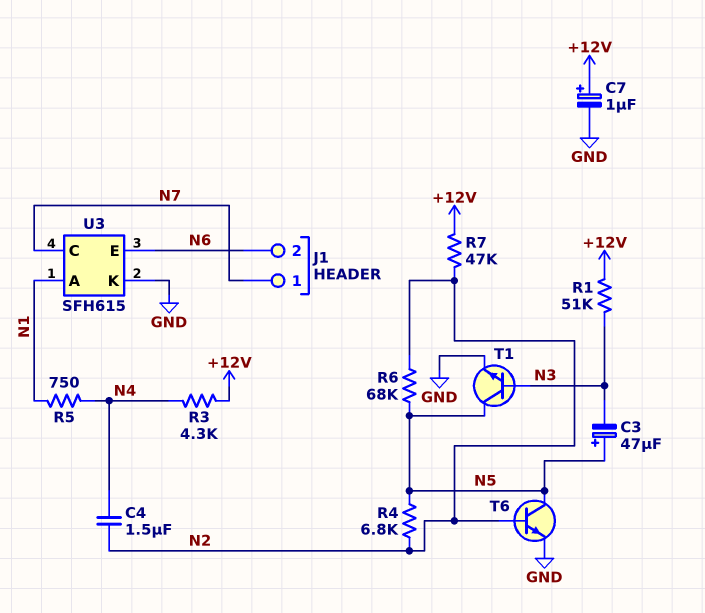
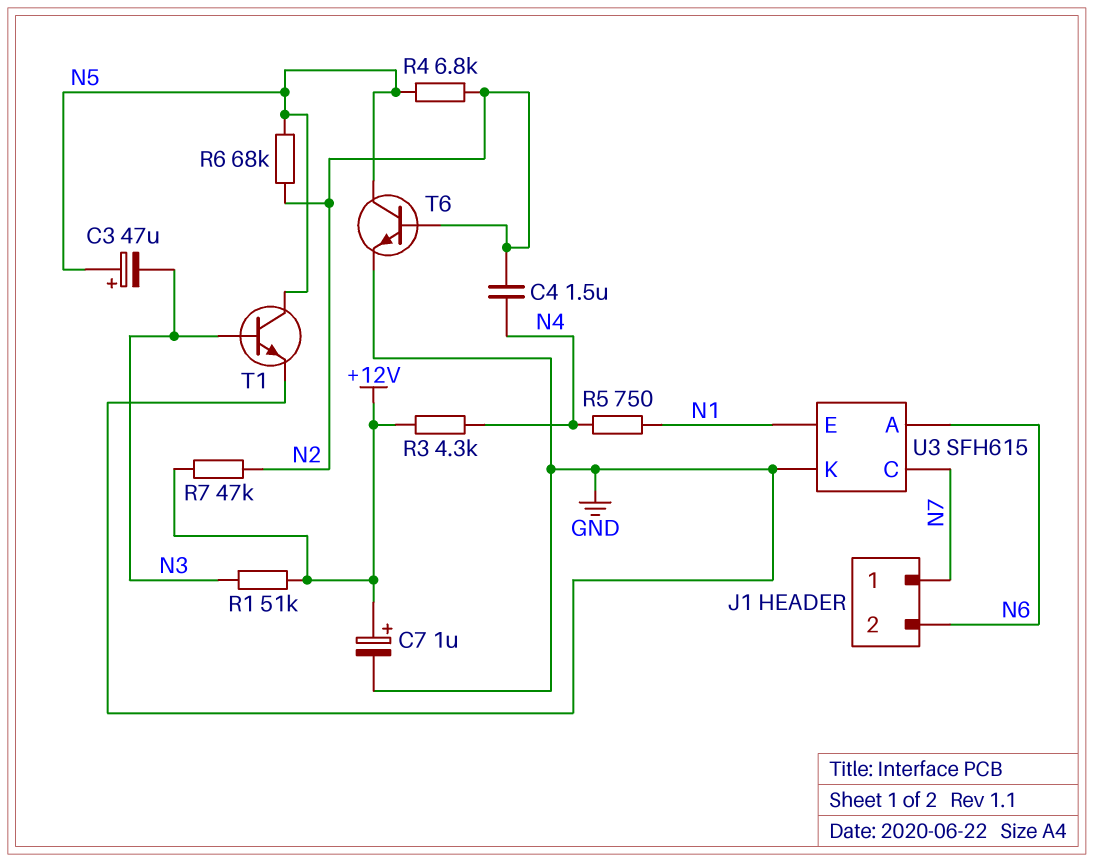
U3 pin A: N1 -> N6
U3 pin E: N6 -> N1

